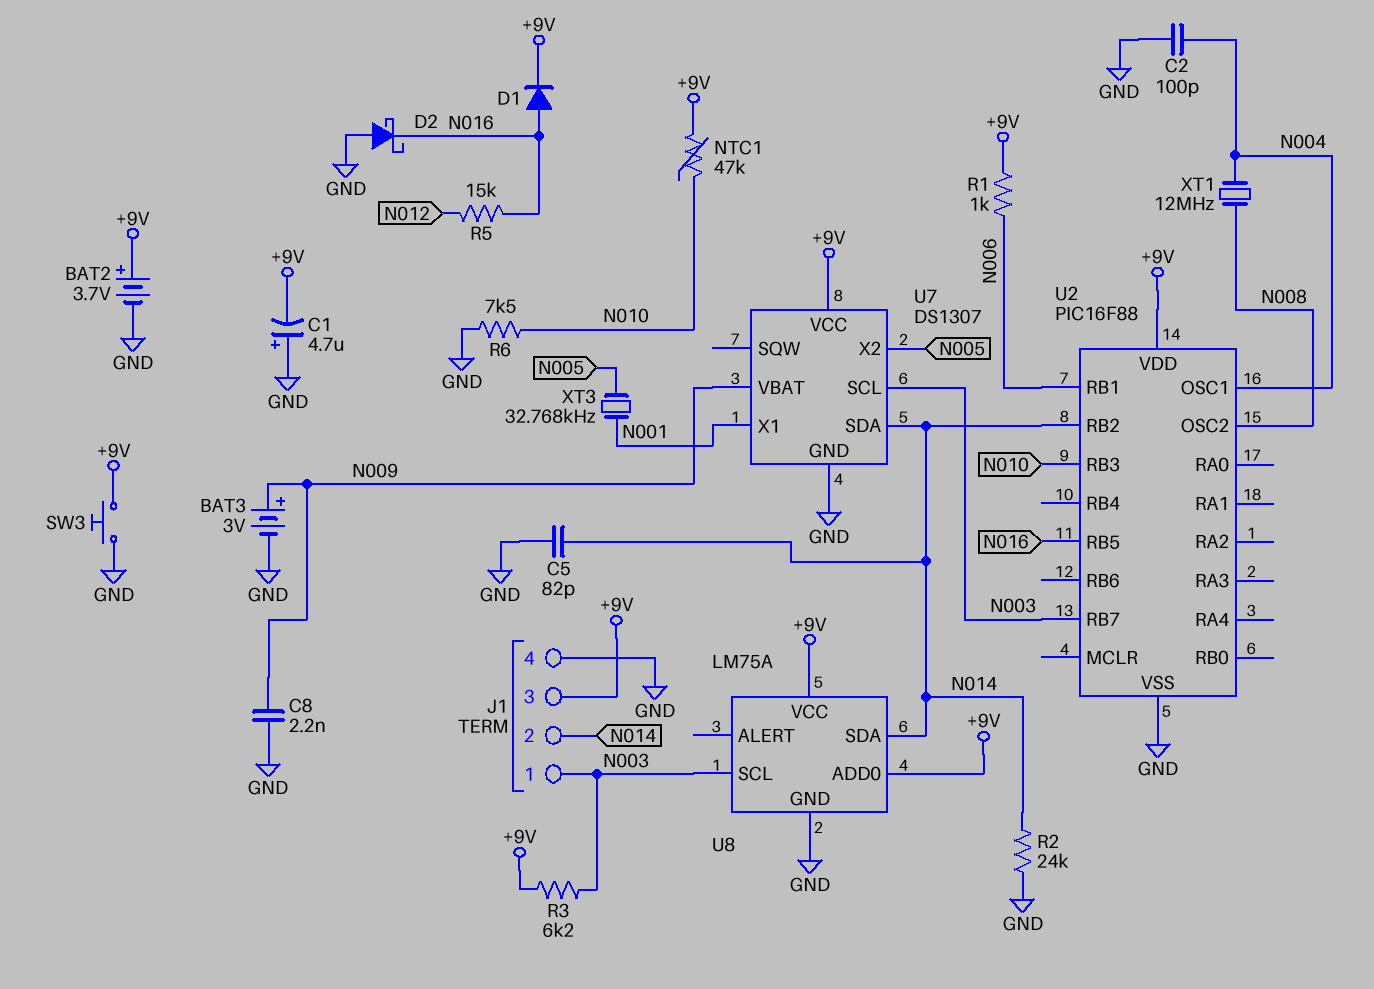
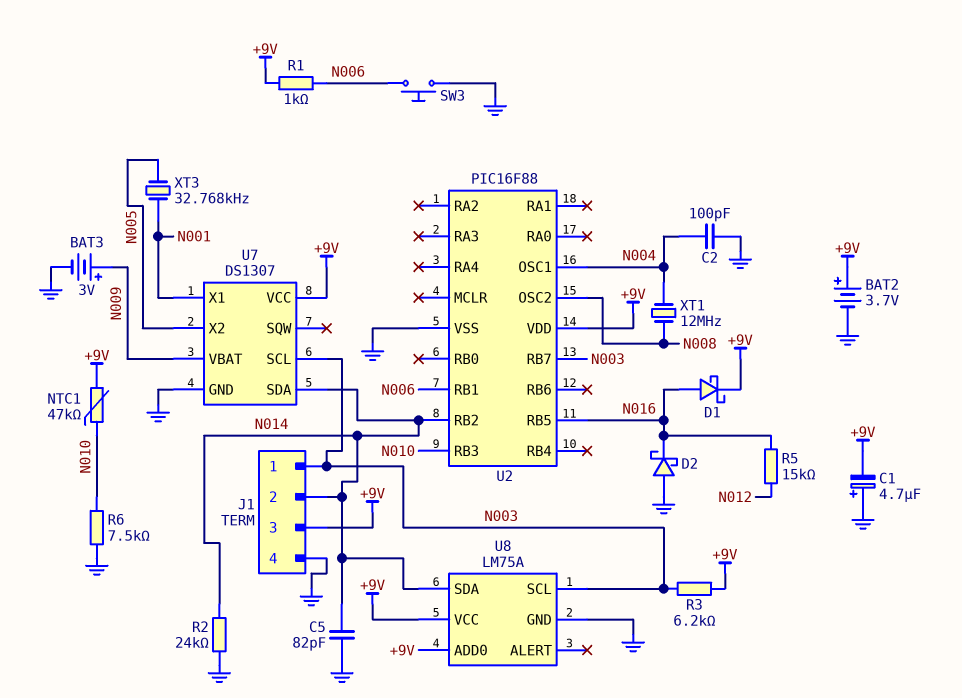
C8: 2.2nF (GND, N009) -> none
D1: diode (A N016, K +9V) -> schottky (A N016, K +9V)
SW3: button (+9V, GND) -> button (GND, N006)

